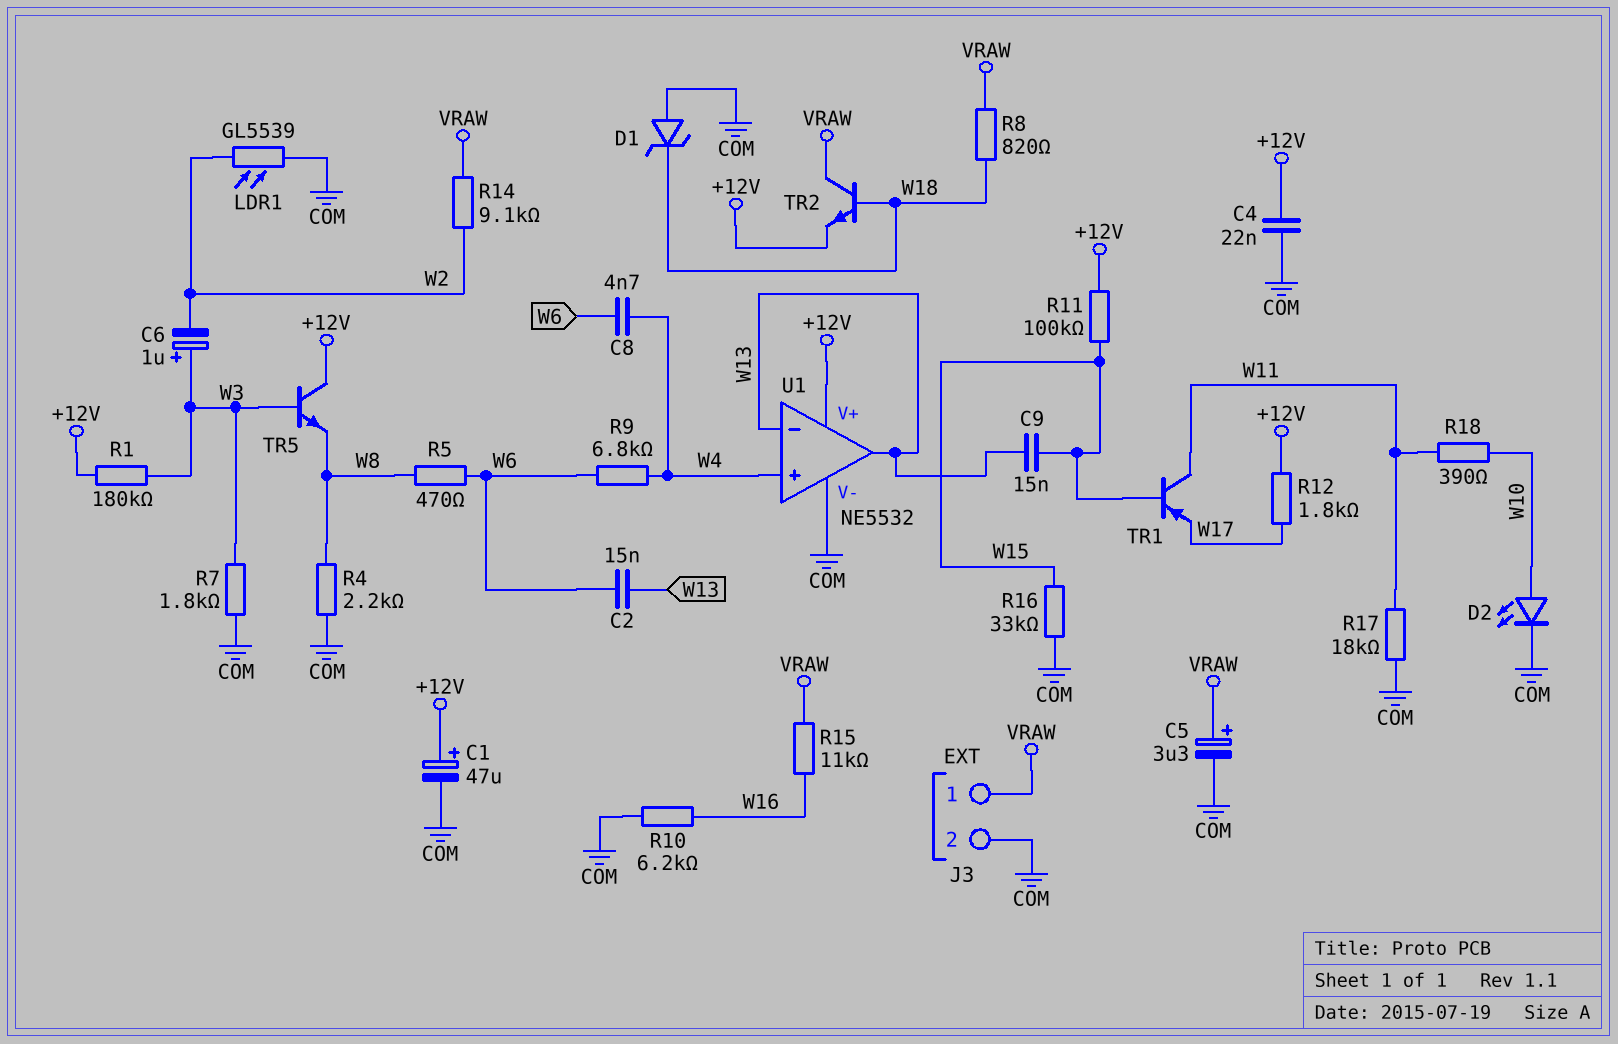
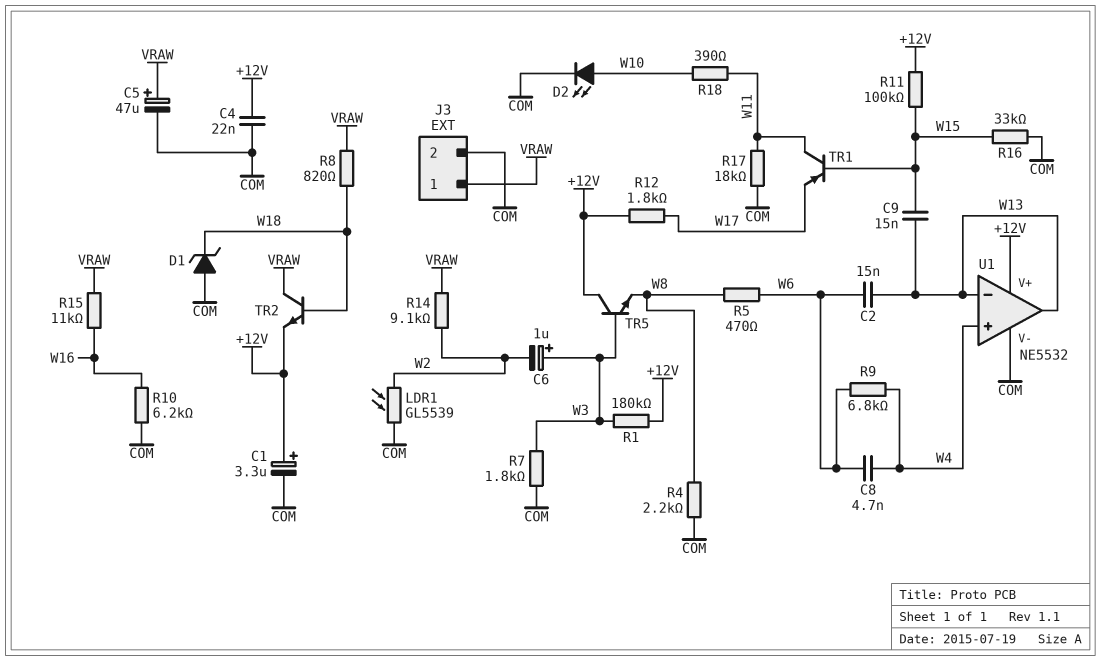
C1: 47uF (plus +12V, minus COM) -> 3.3uF (plus +12V, minus COM)
C5: 3.3uF (plus VRAW, minus COM) -> 47uF (plus VRAW, minus COM)

